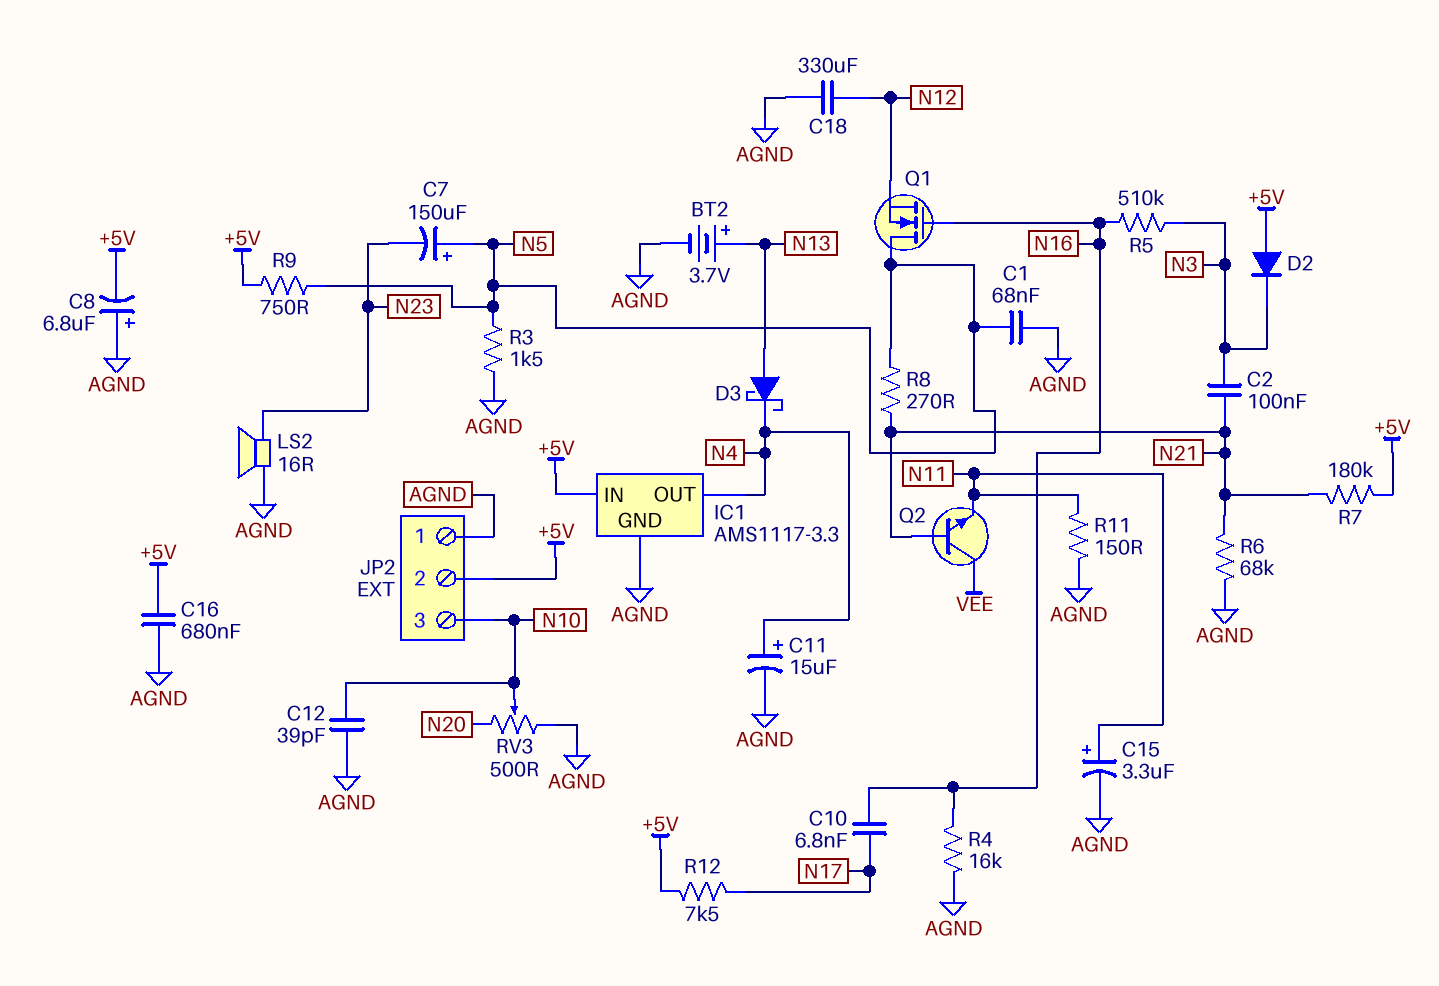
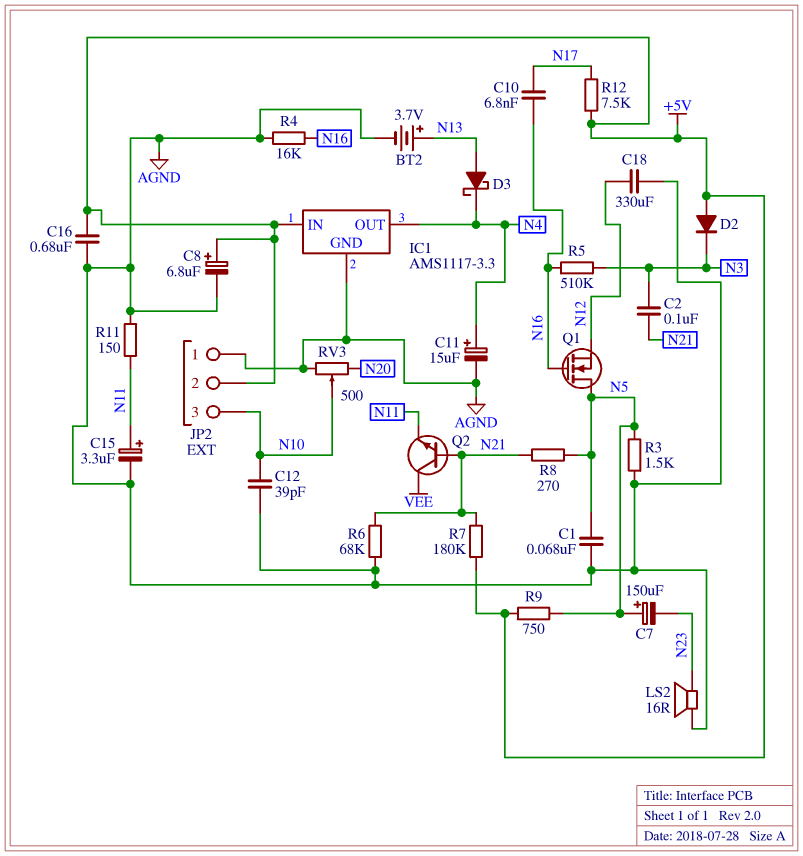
C8: 6.8uF (plus AGND, minus +5V) -> 6.8uF (plus +5V, minus AGND)

